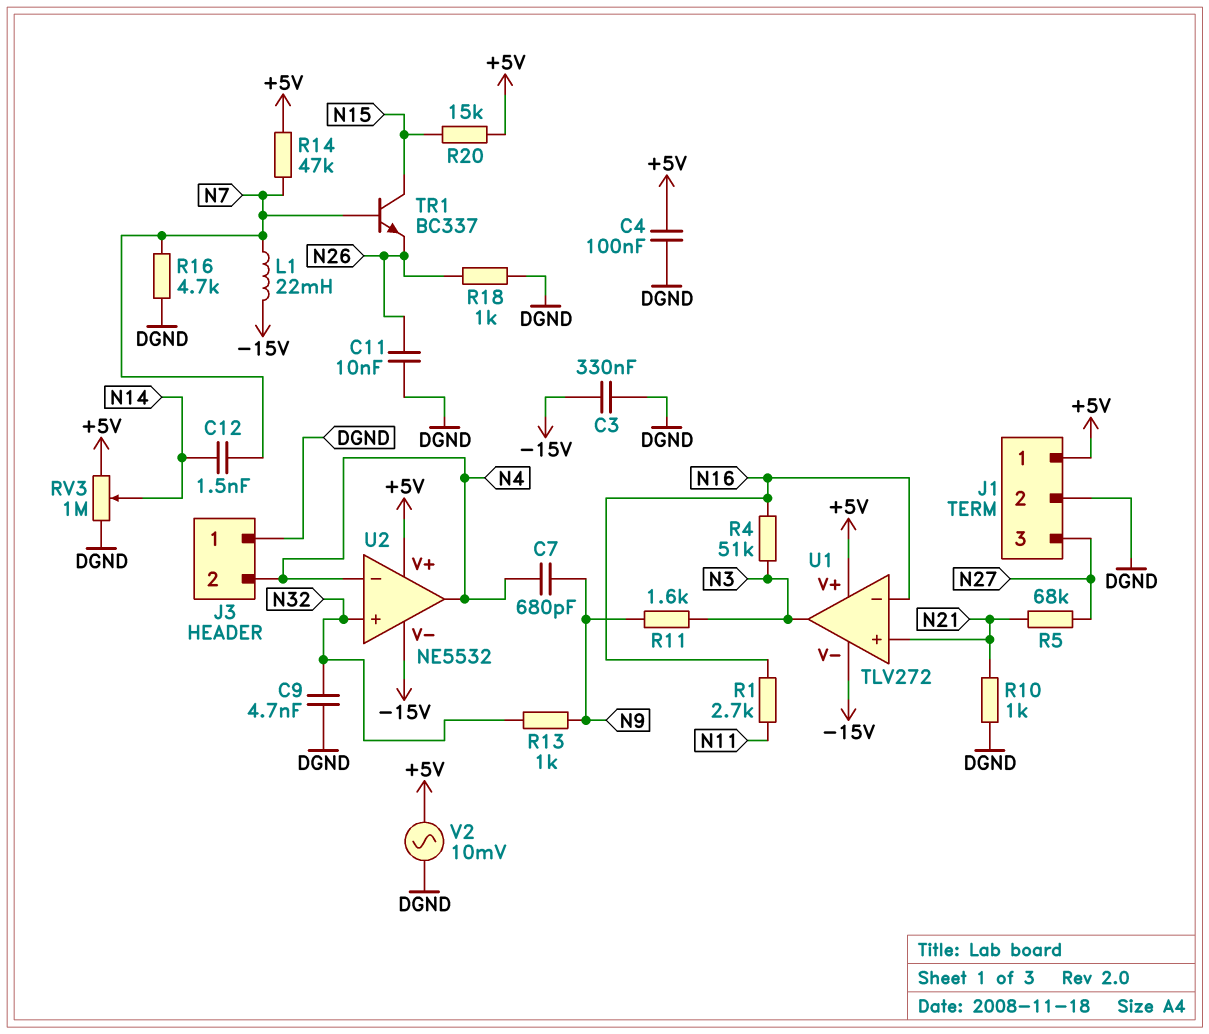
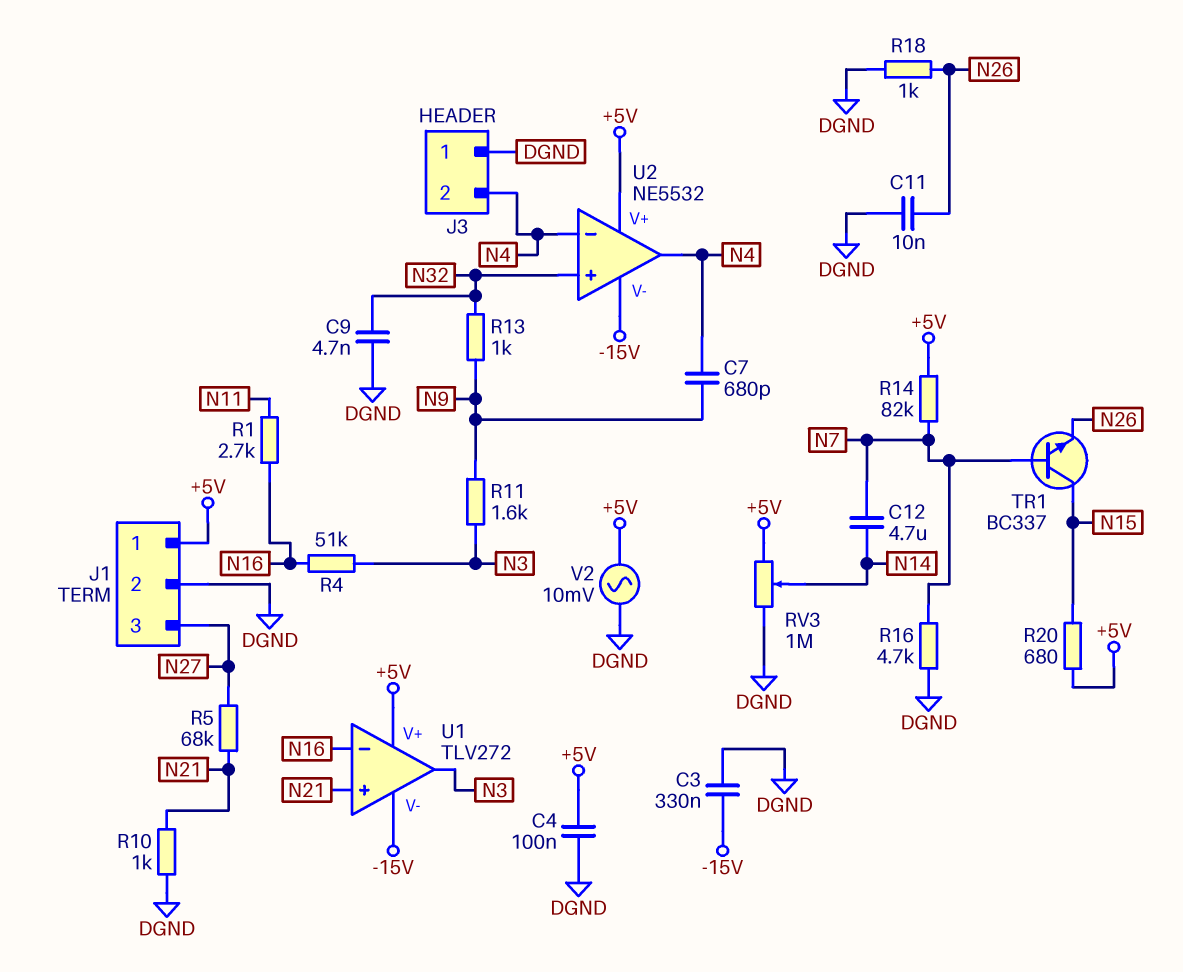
C12: 1.5nF (N7, N14) -> 4.7uF (N7, N14)
L1: 22mH (-15V, N7) -> none
R14: 47k (+5V, N7) -> 82k (+5V, N7)
R20: 15k (+5V, N15) -> 680 (+5V, N15)

